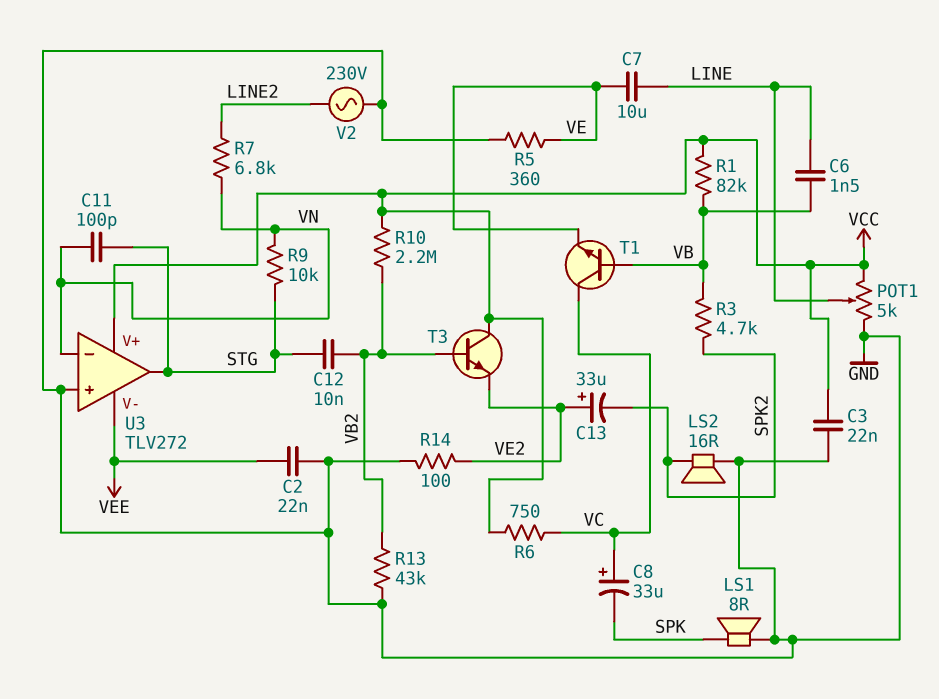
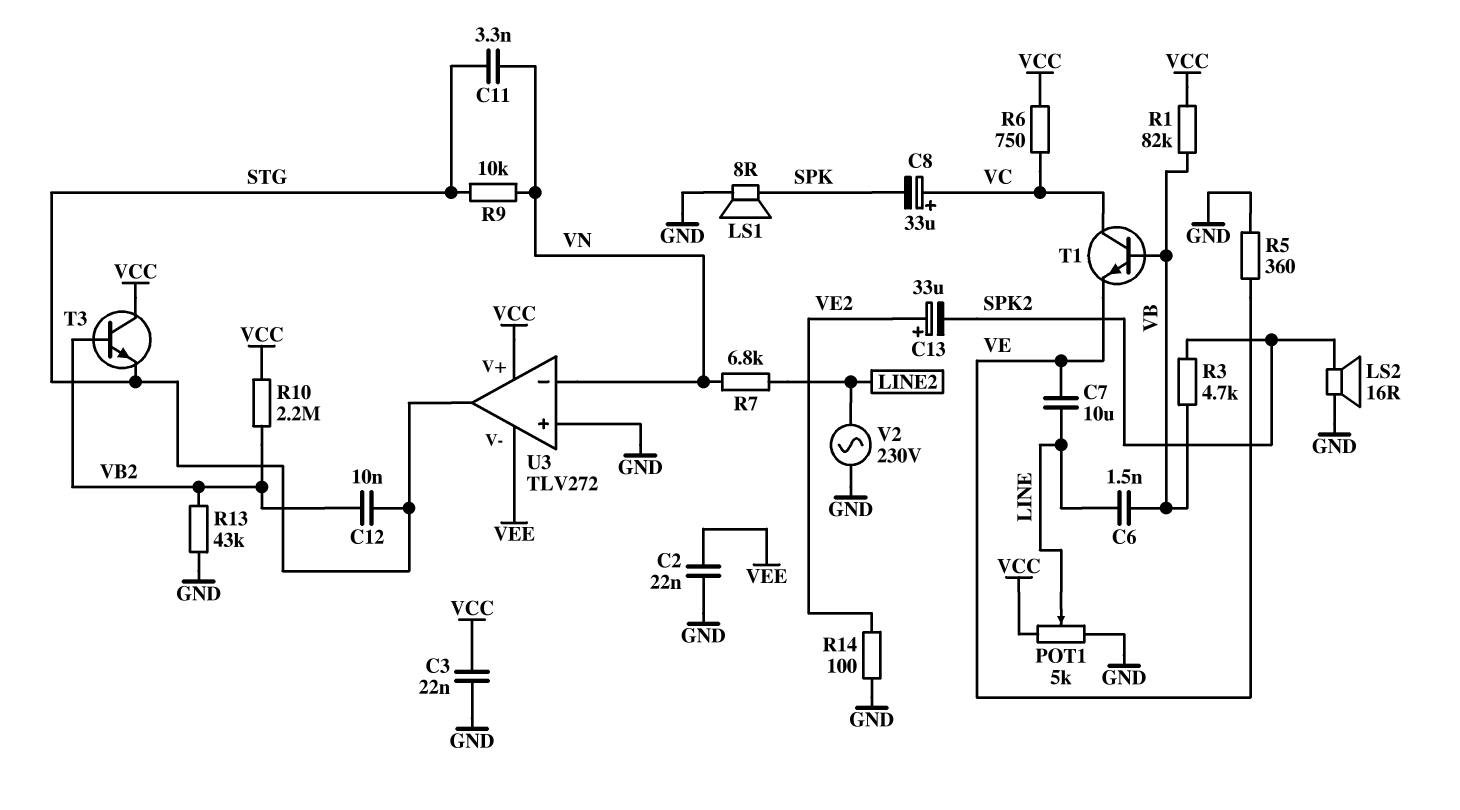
C11: 100pF (STG, VN) -> 3.3nF (STG, VN)
T3: NPN (B VB2, C VCC, E VE2) -> NPN (B VB2, C VCC, E STG)

